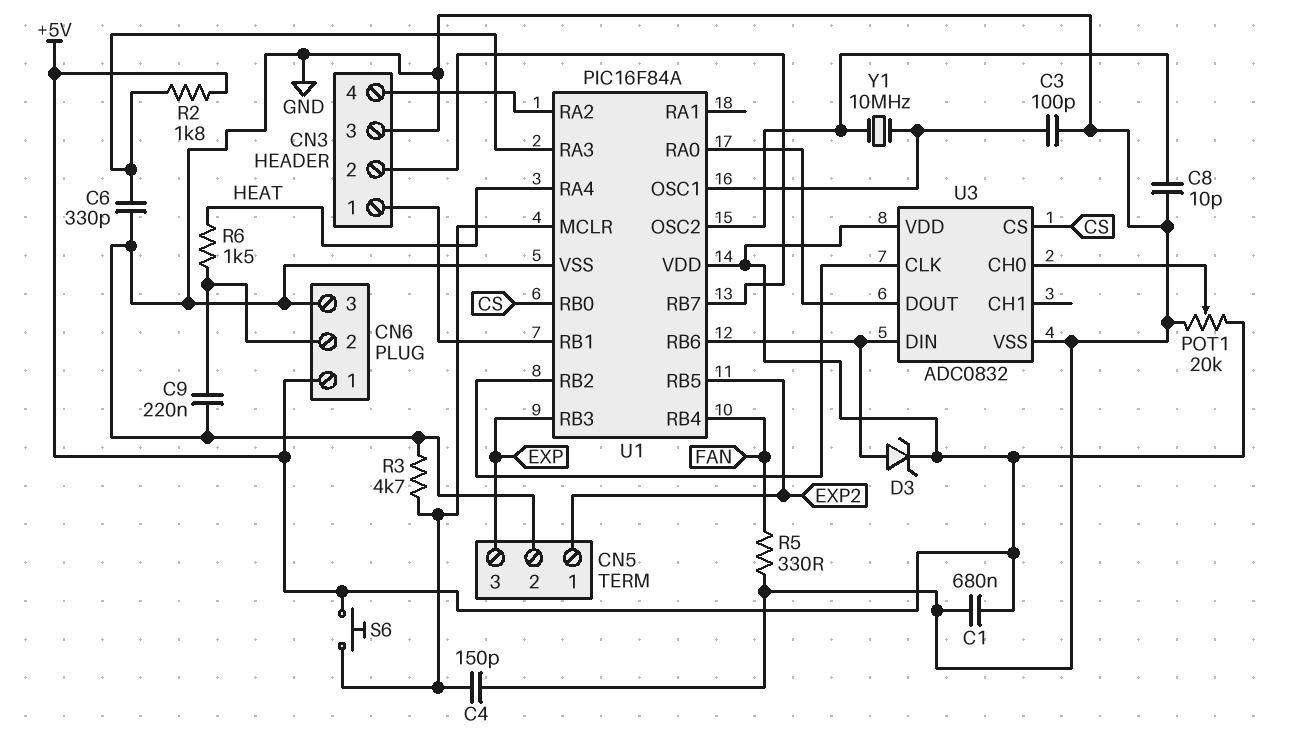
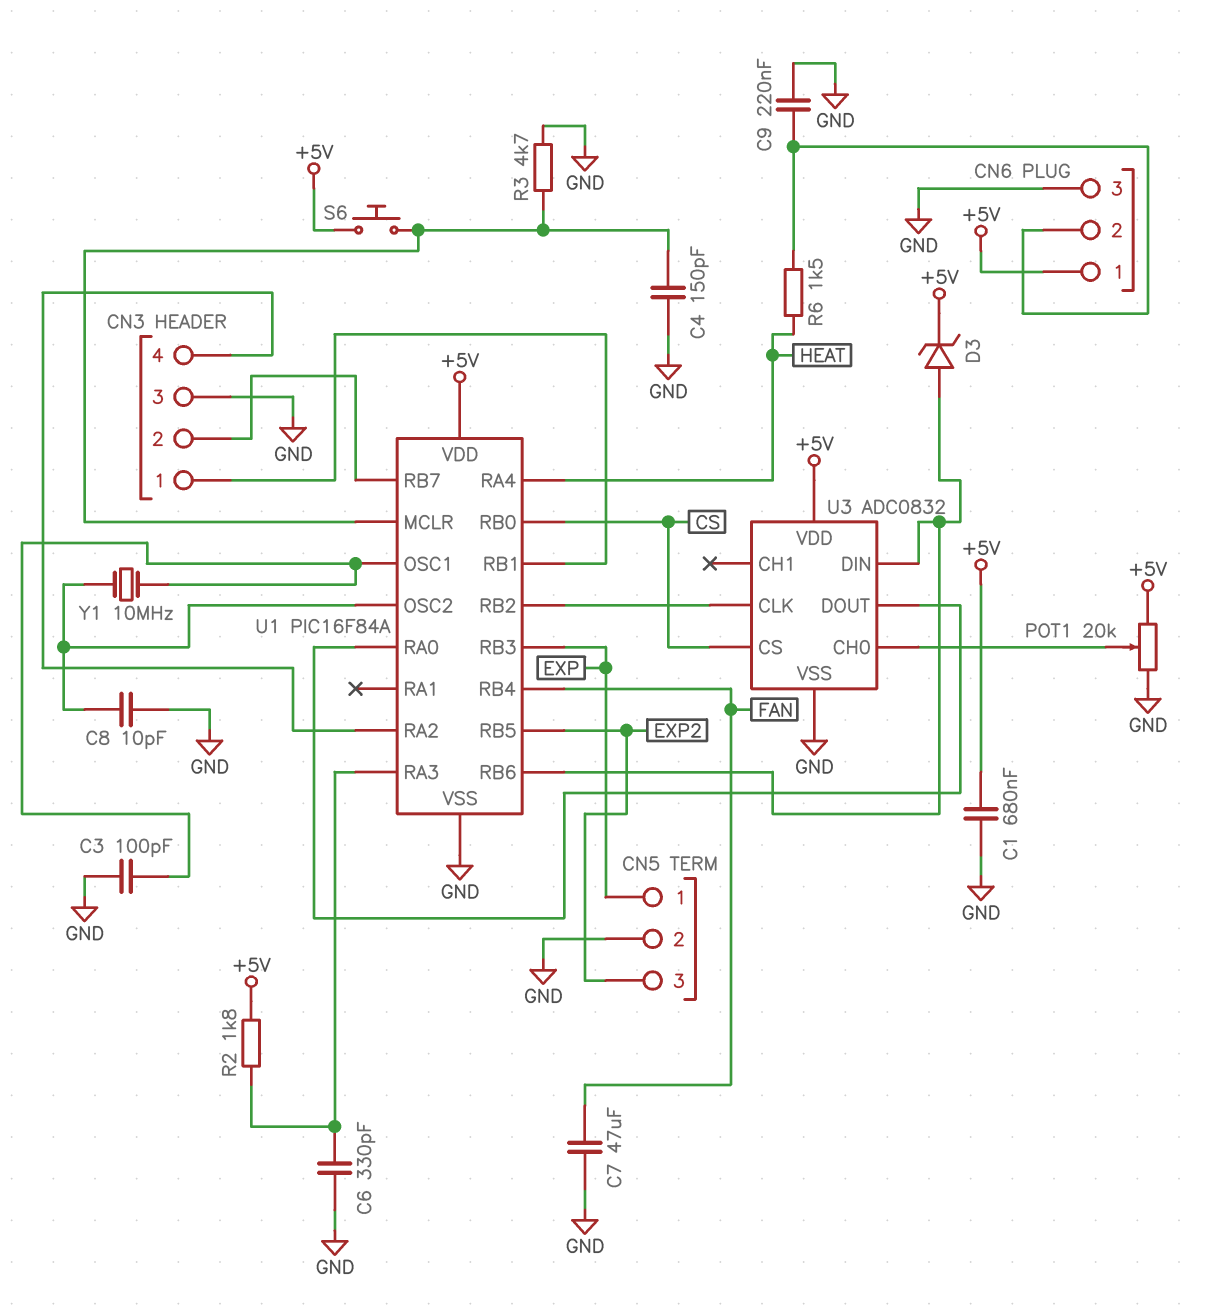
C7: none -> 47uF (FAN, GND)
CN5 pin 1: EXP2 -> EXP
CN5 pin 3: EXP -> EXP2
R5: 330 (FAN, GND) -> none

